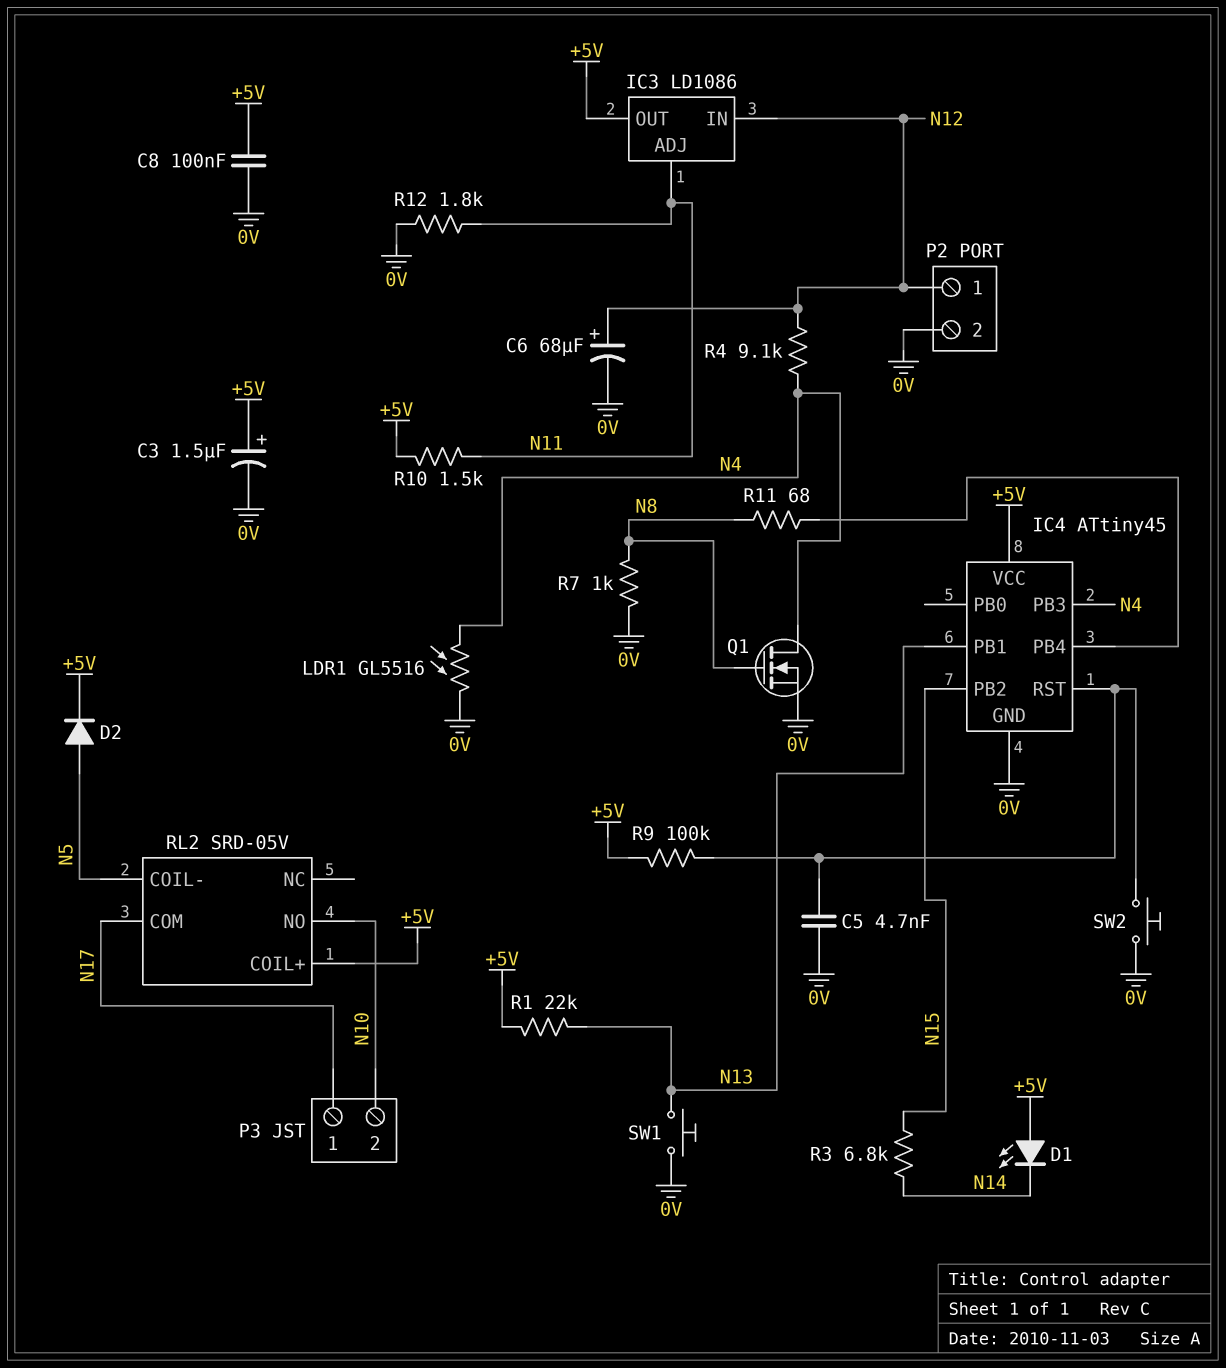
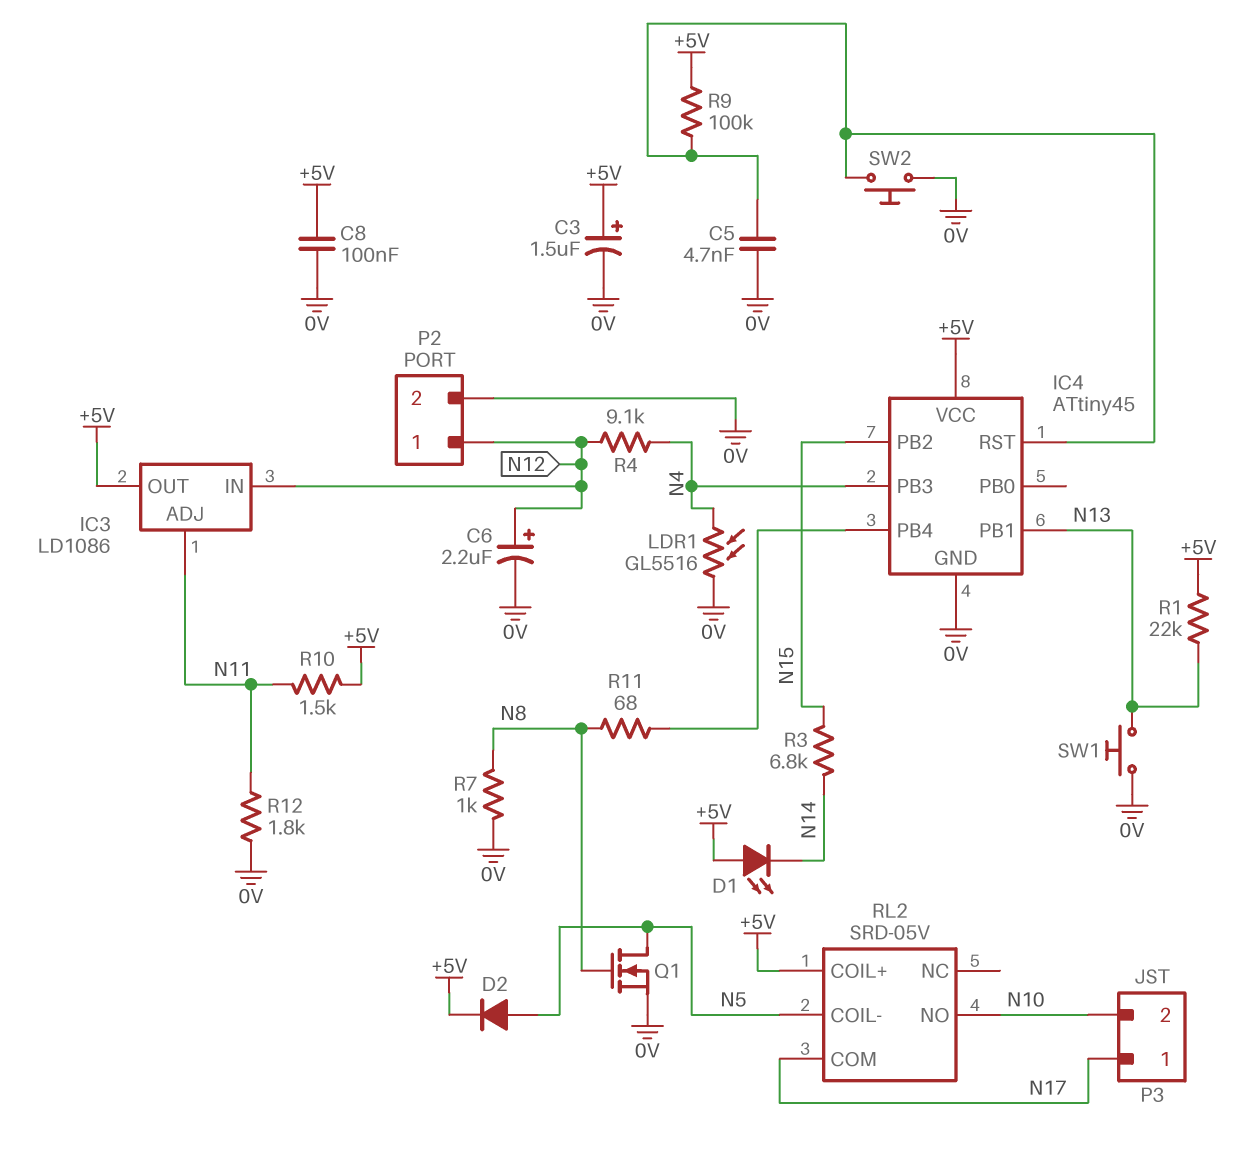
C6: 68uF (plus N12, minus 0V) -> 2.2uF (plus N12, minus 0V)
Q1: NMOS (G N8, D N4, S 0V) -> NMOS (G N8, D N5, S 0V)

